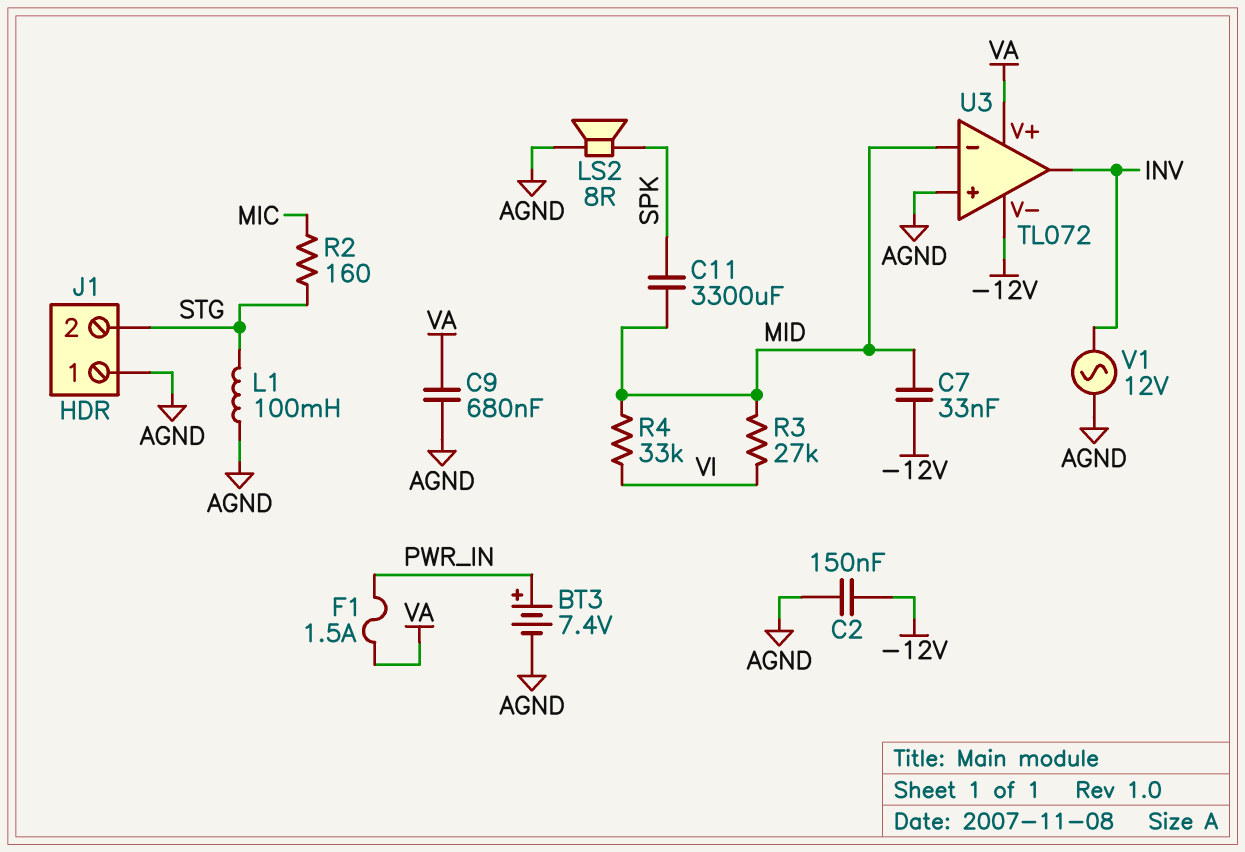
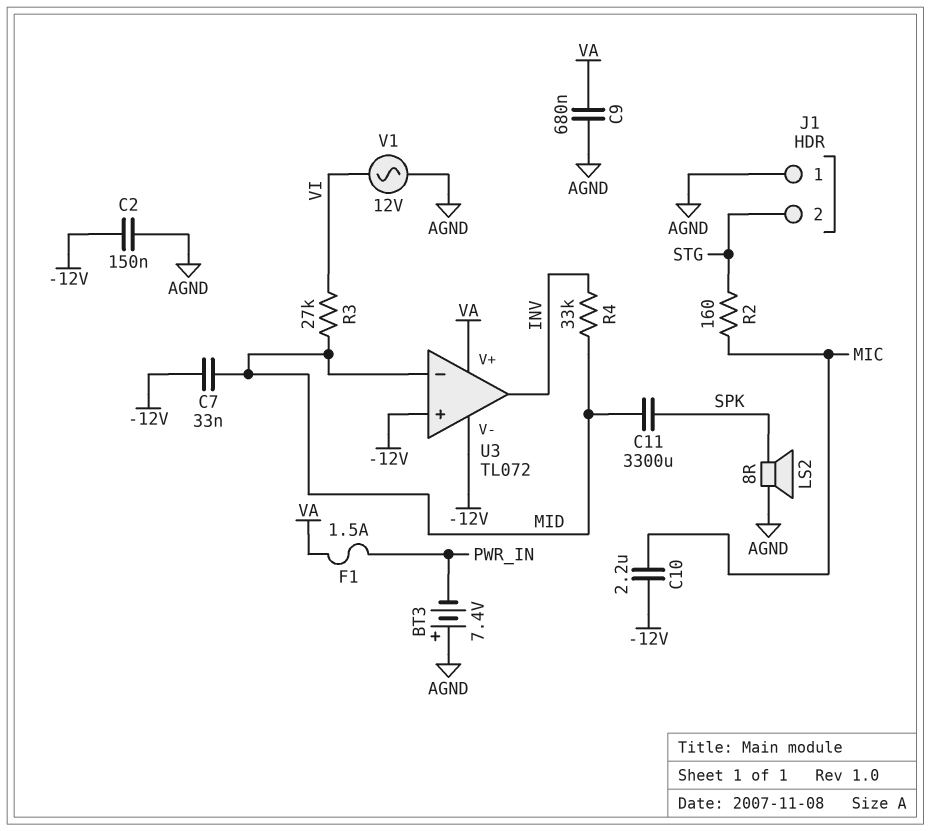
BT3: 7.4V (plus PWR_IN, minus AGND) -> 7.4V (plus AGND, minus PWR_IN)
C10: none -> 2.2uF (-12V, MIC)
L1: 100mH (AGND, STG) -> none
R4: 33k (MID, VI) -> 33k (INV, MID)
U3 pin in+: AGND -> -12V
V1: AC 12V (AGND, INV) -> AC 12V (AGND, VI)

